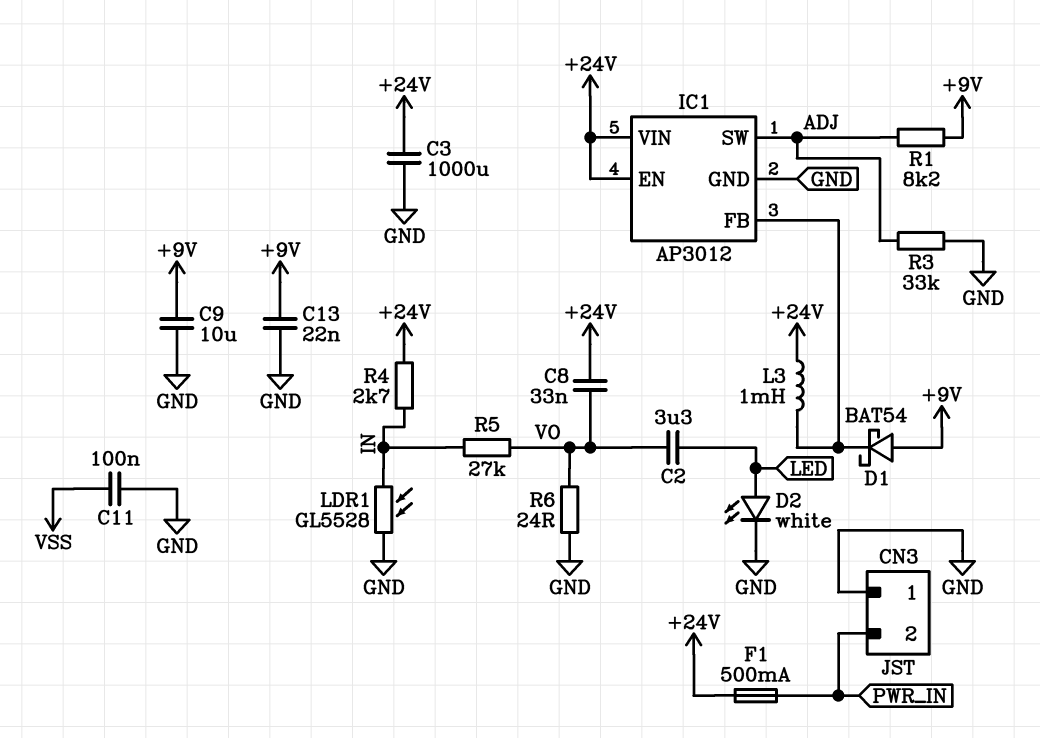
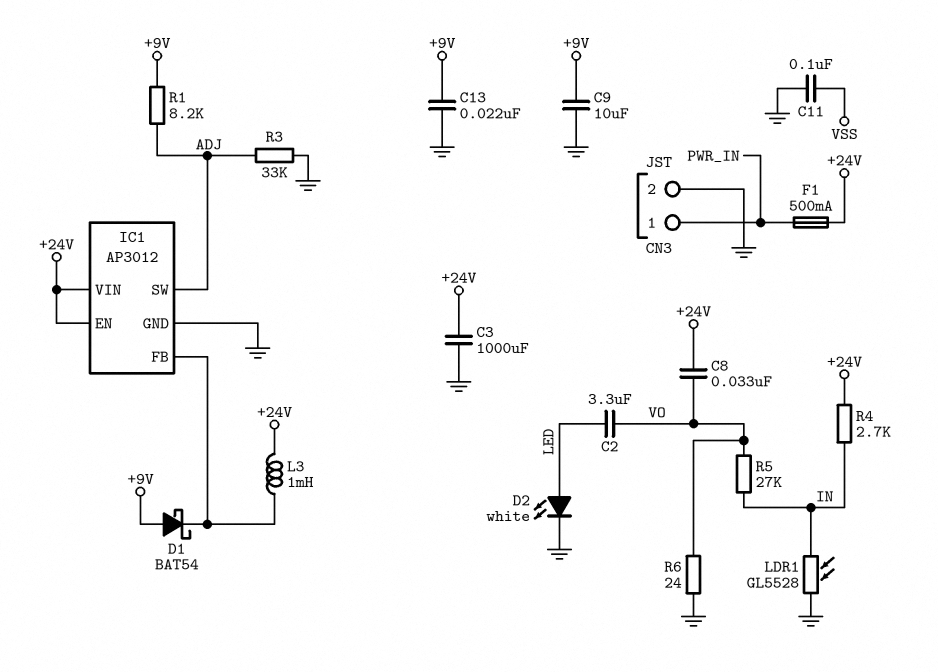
CN3 pin 1: GND -> PWR_IN
CN3 pin 2: PWR_IN -> GND

